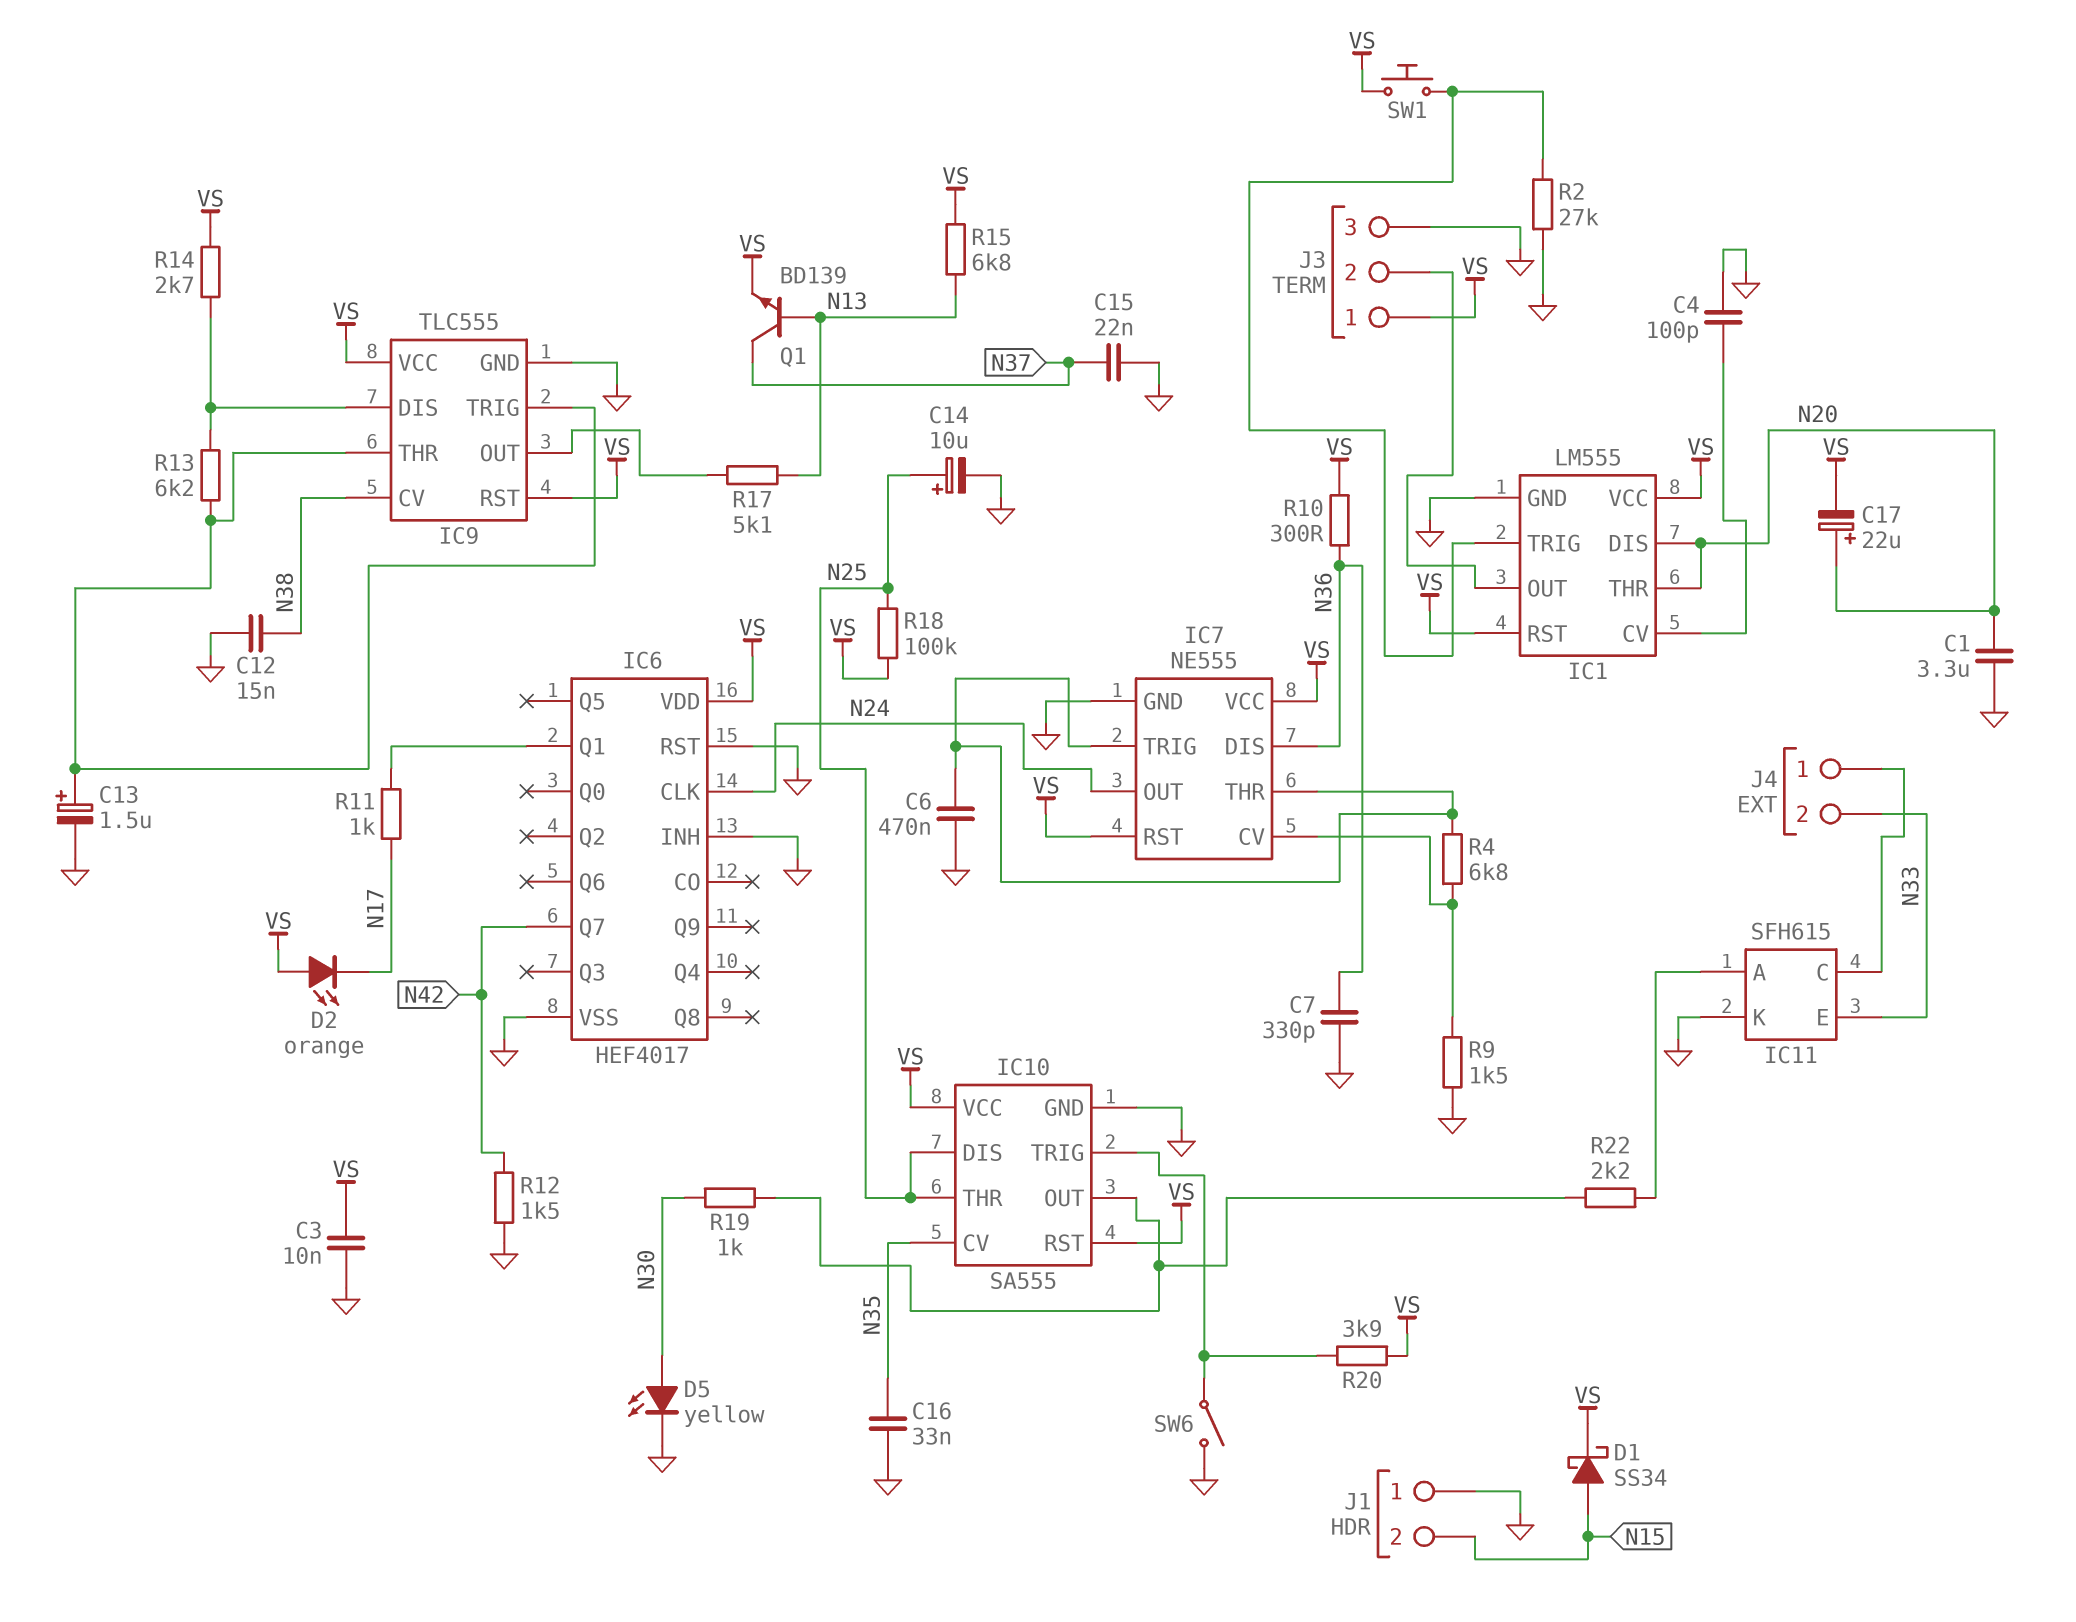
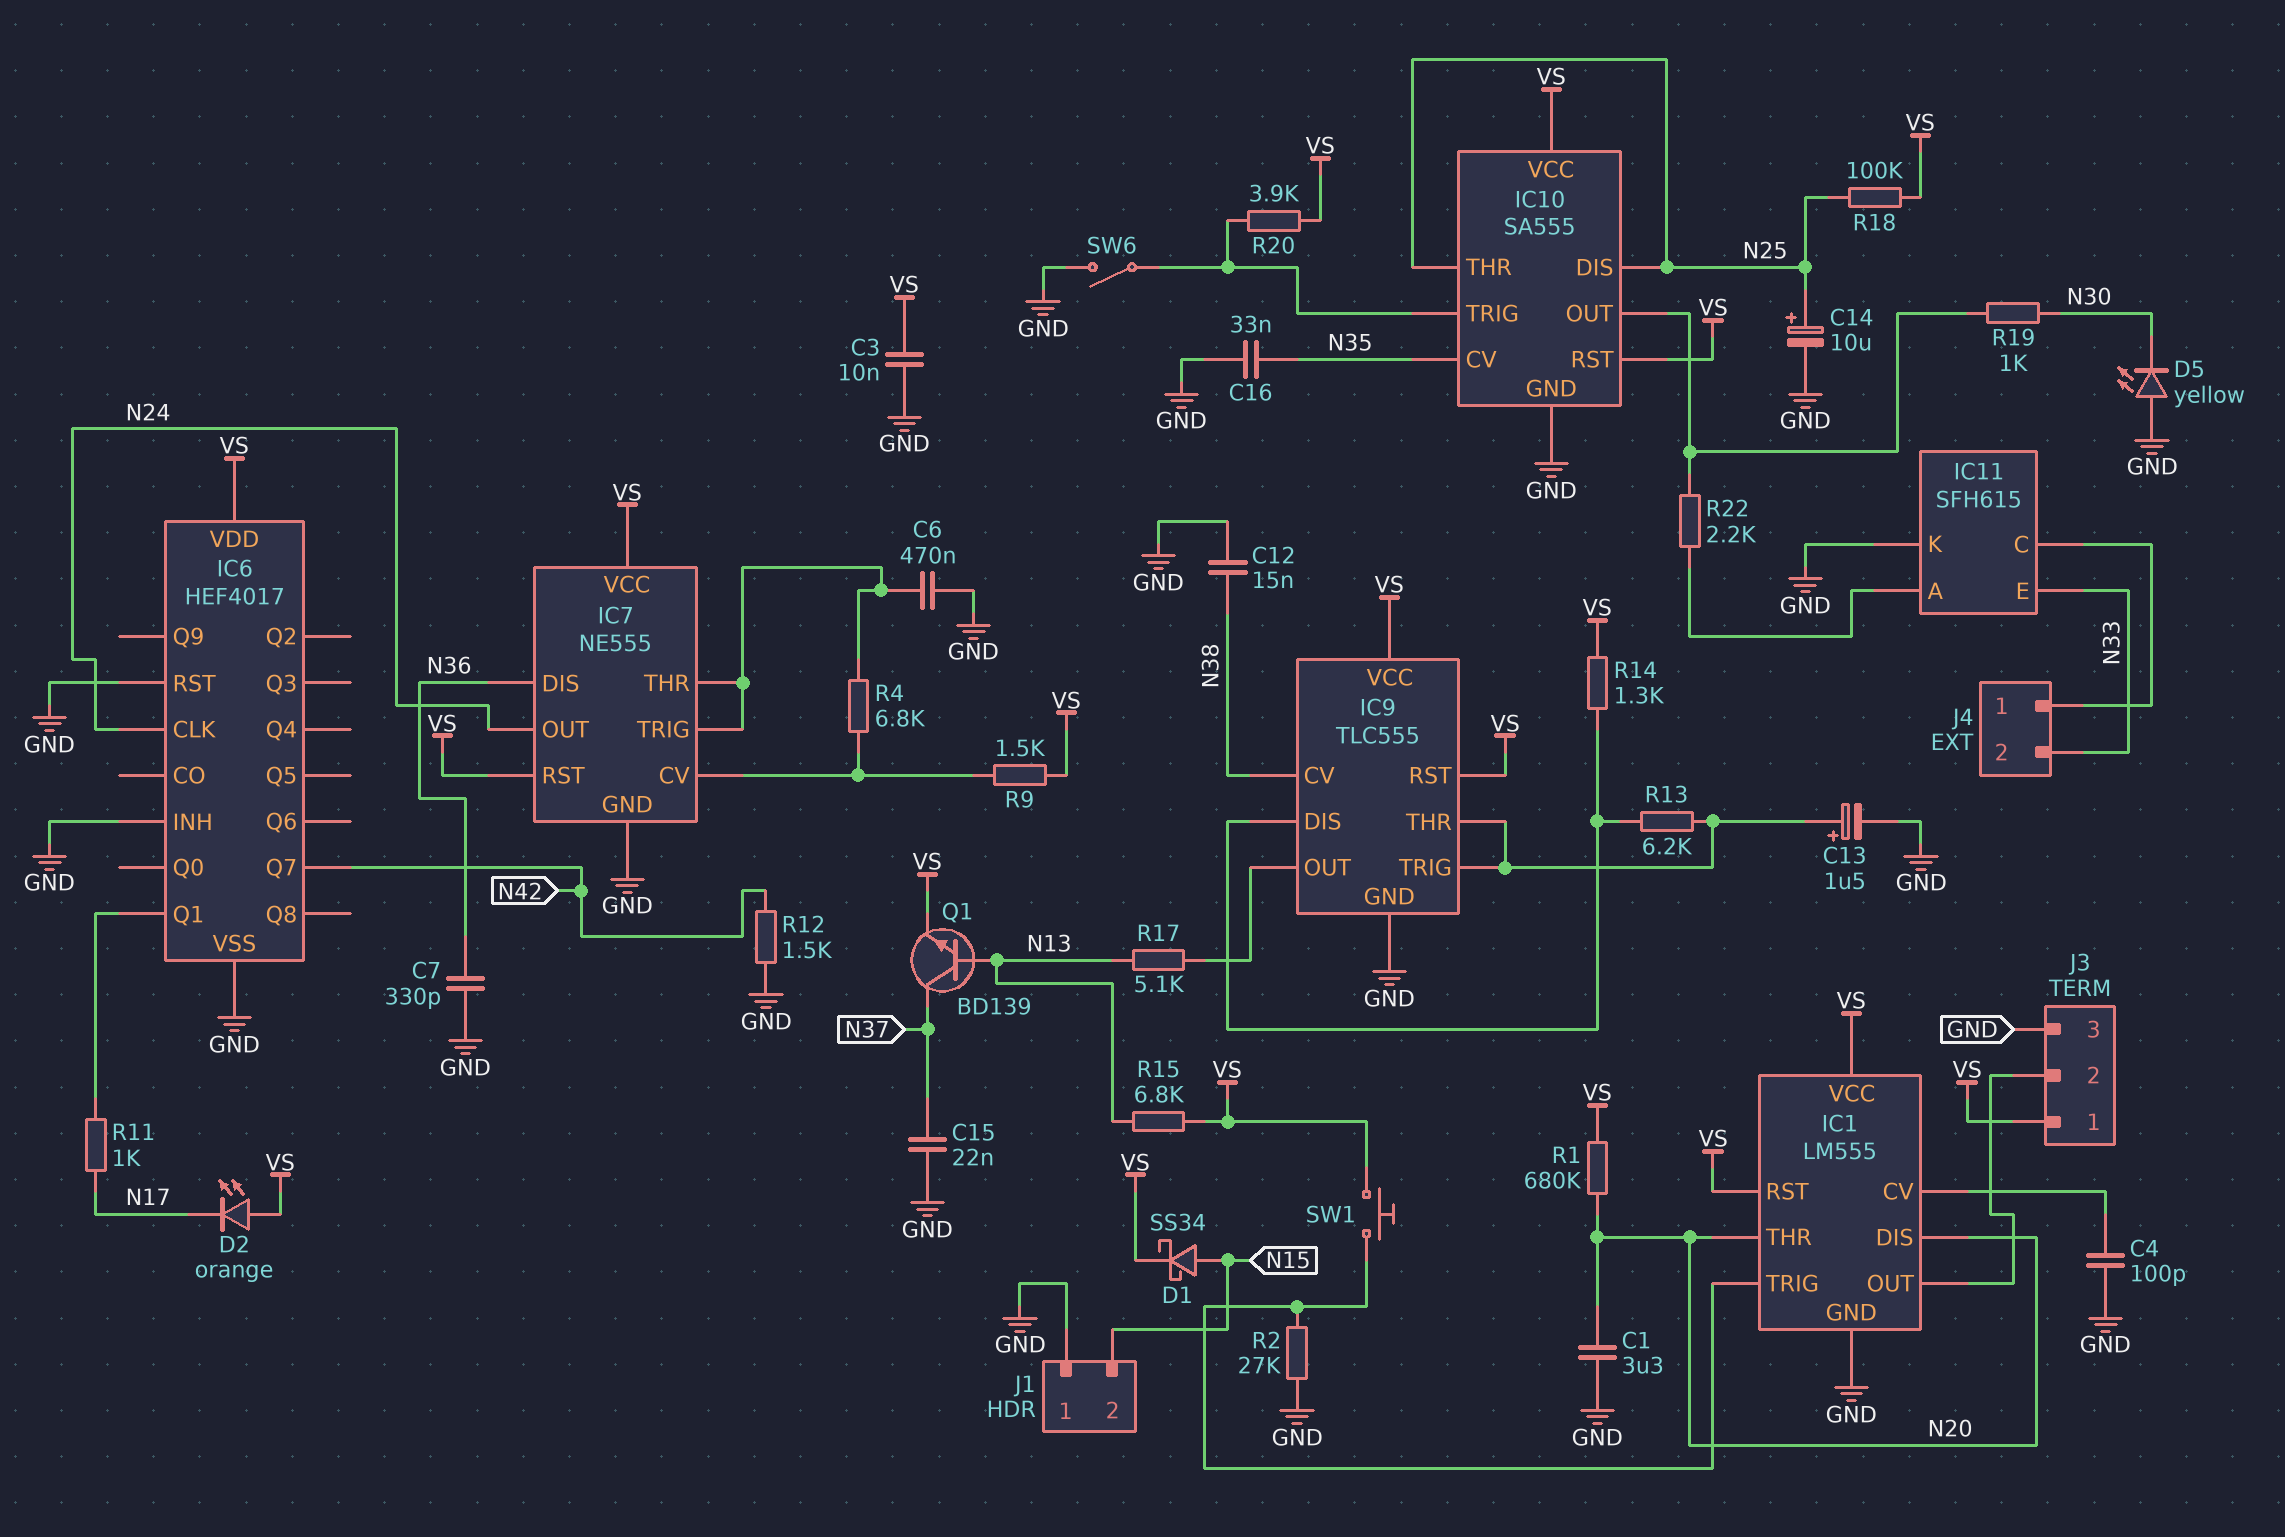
C17: 22uF (plus N20, minus VS) -> none
D5: LED yellow (A N30, K GND) -> LED yellow (A GND, K N30)
R1: none -> 680k (N20, VS)
R9: 1.5k (GND, IC7/CV) -> 1.5k (IC7/CV, VS)
R10: 300 (N36, VS) -> none
R14: 2.7k (IC9/DIS, VS) -> 1.3k (IC9/DIS, VS)

